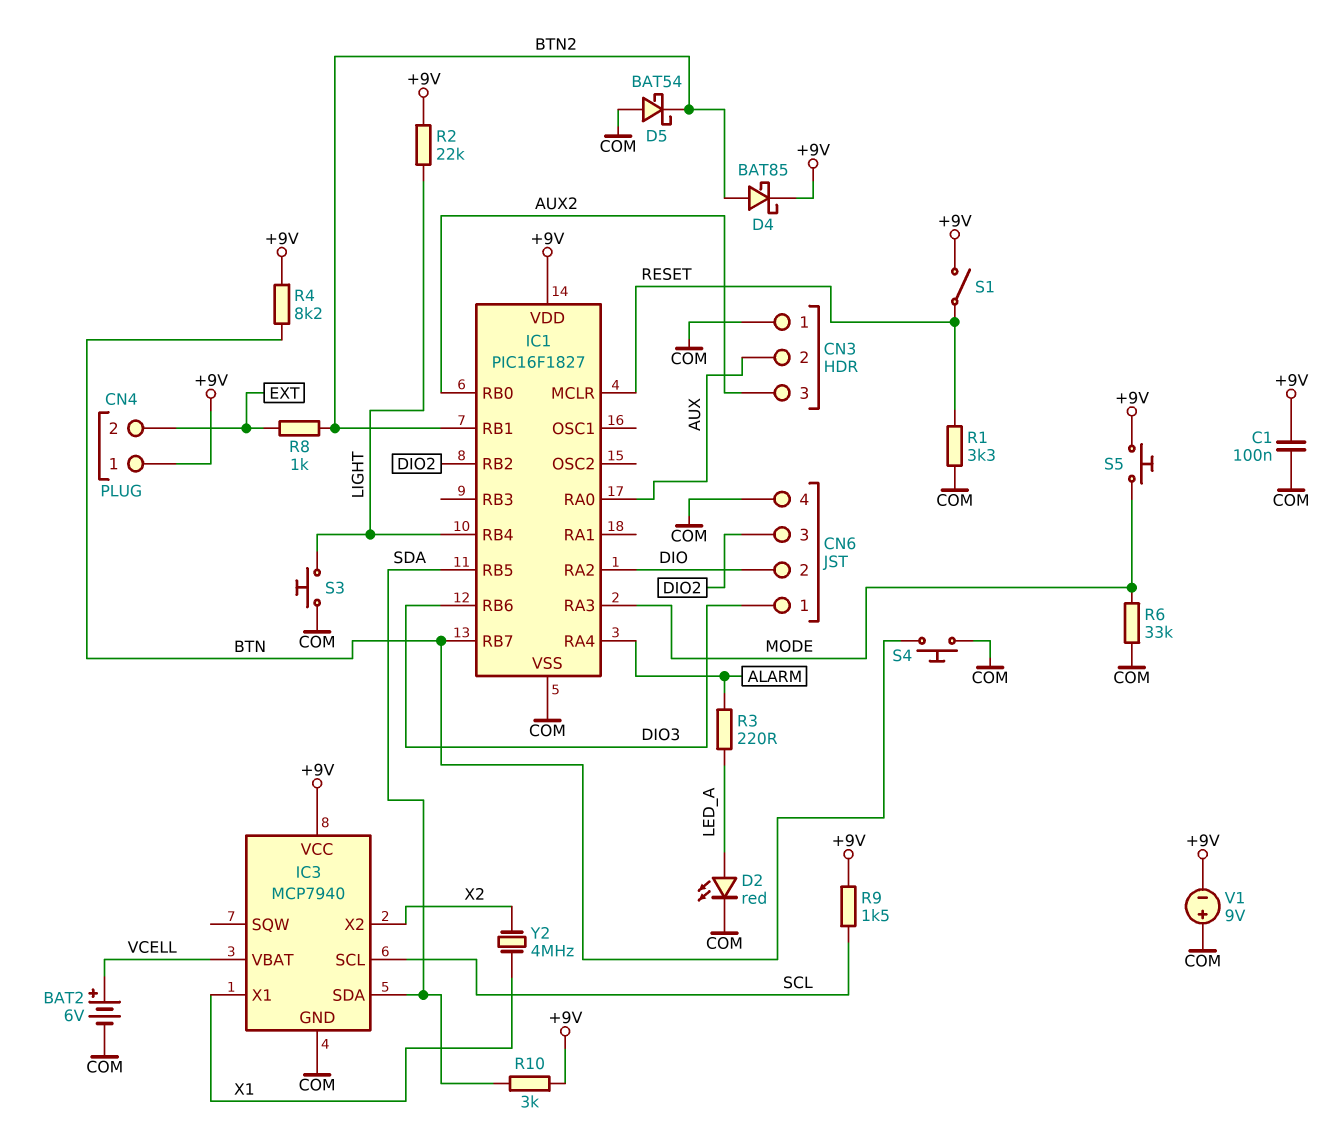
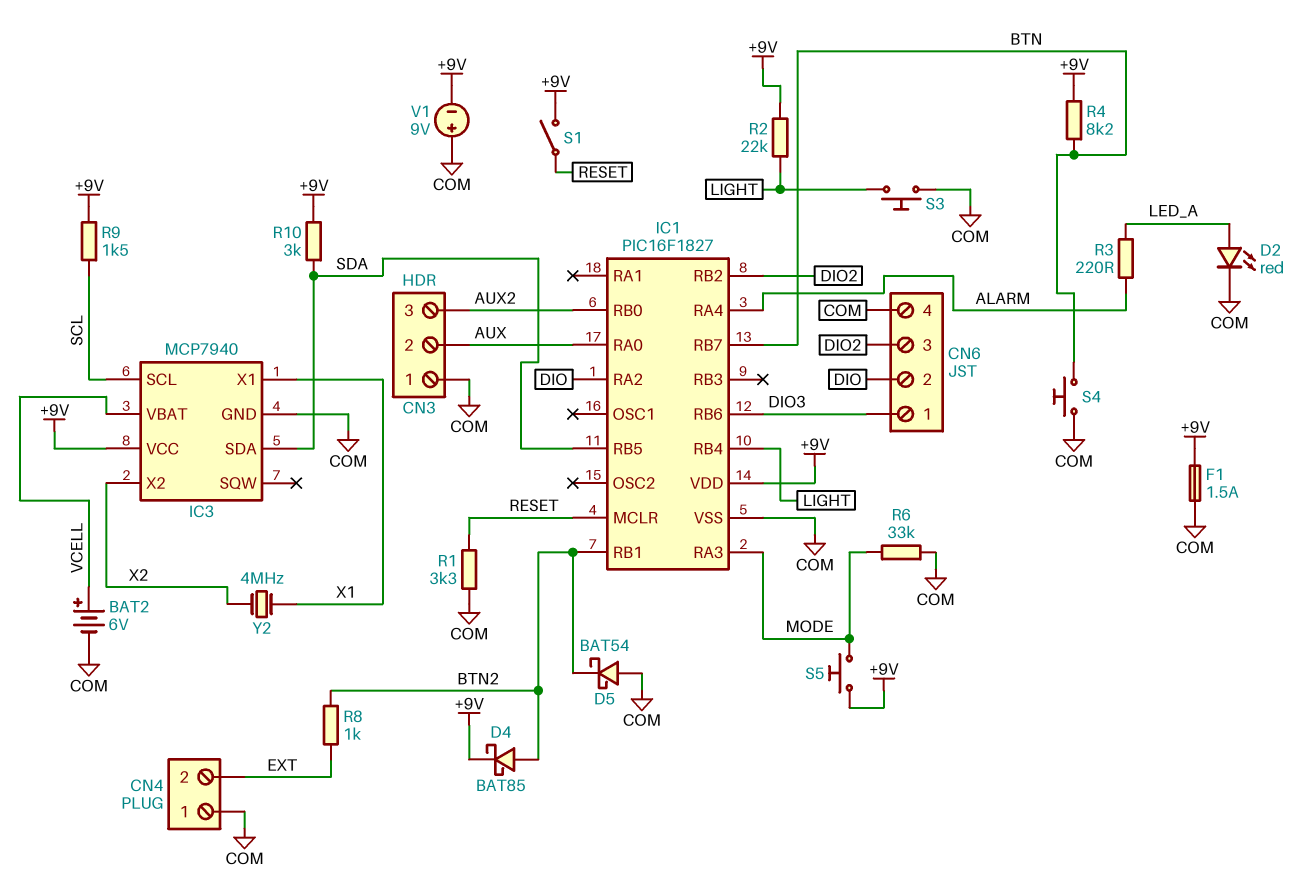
C1: 100nF (+9V, COM) -> none
CN4 pin 1: +9V -> COM
F1: none -> 1.5A (+9V, COM)

